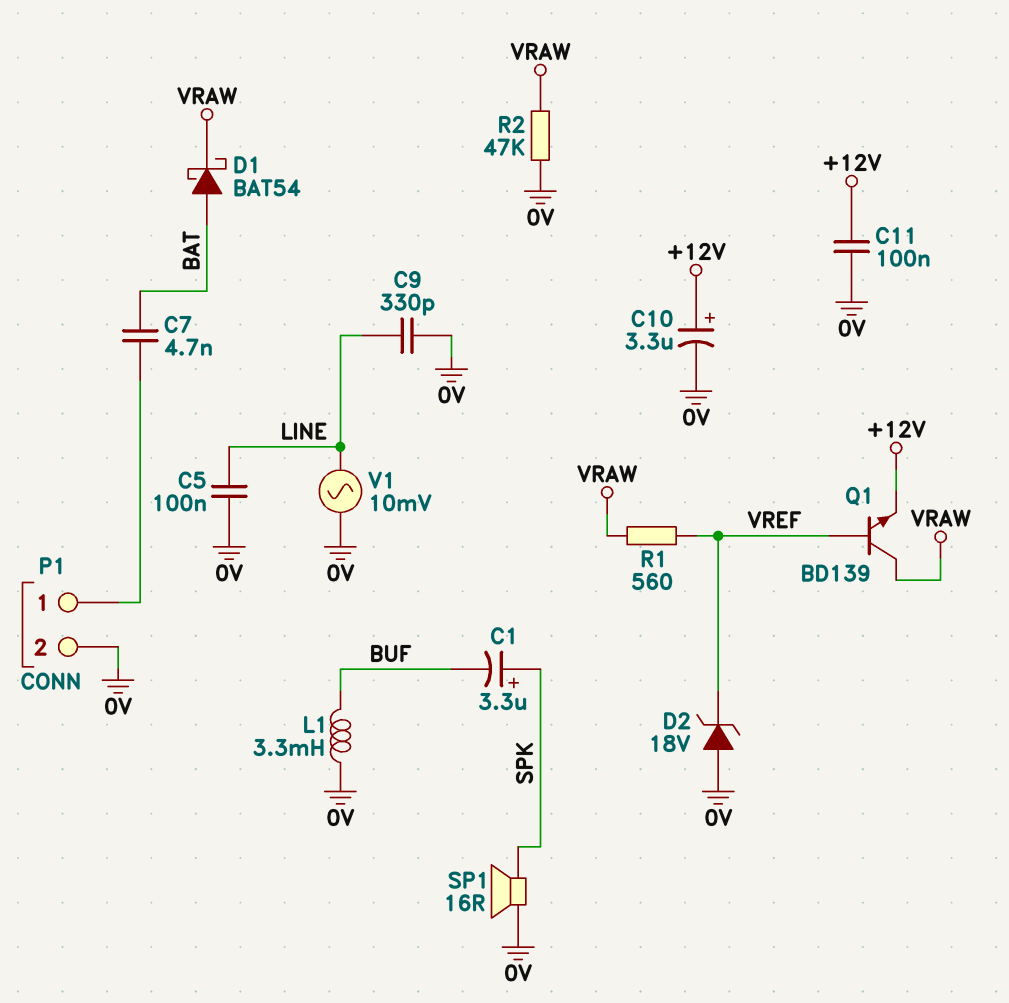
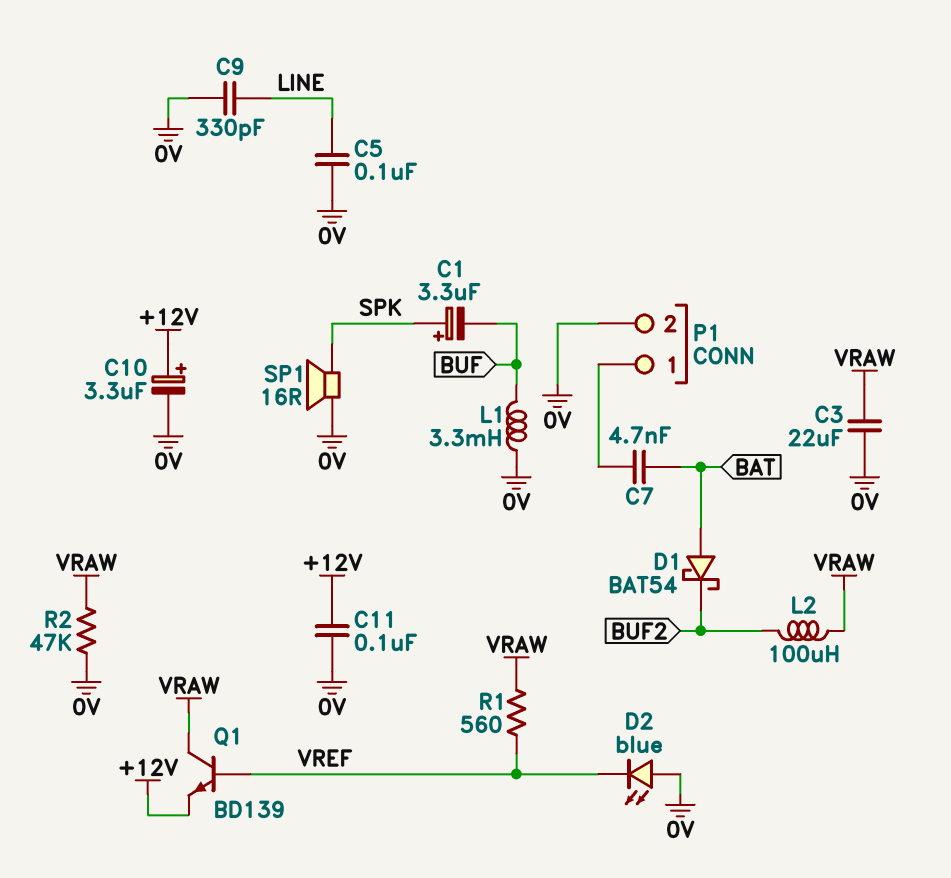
C3: none -> 22uF (0V, VRAW)
D1: schottky BAT54 (A BAT, K VRAW) -> schottky BAT54 (A BAT, K BUF2)
D2: zener 18V (A 0V, K VREF) -> LED blue (A 0V, K VREF)
L2: none -> 100uH (BUF2, VRAW)
V1: AC 10mV (0V, LINE) -> none

